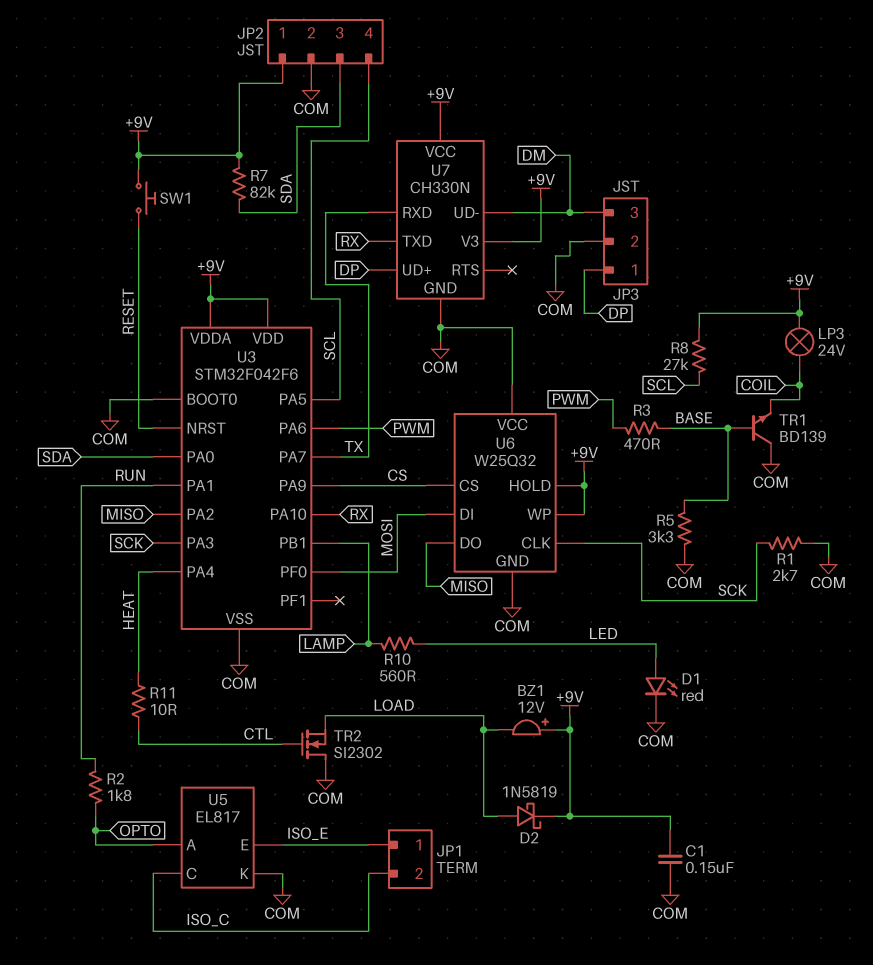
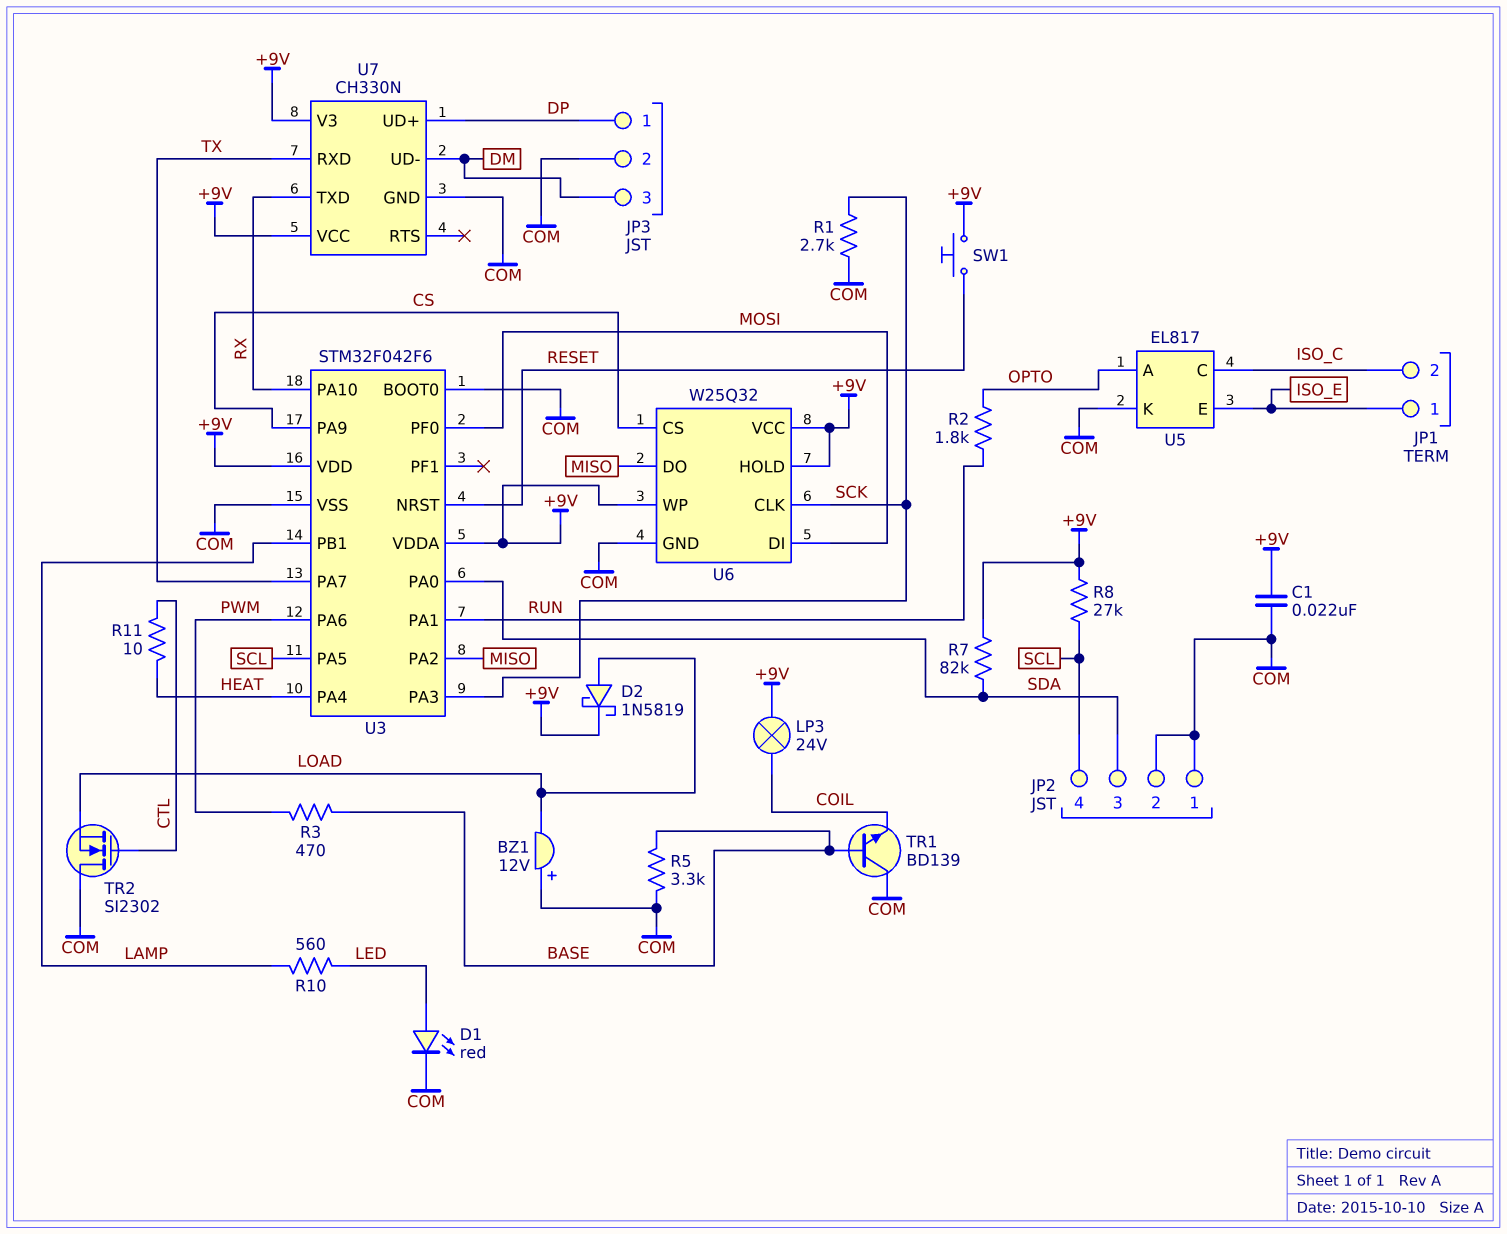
BZ1: buzzer 12V (plus +9V, minus LOAD) -> buzzer 12V (plus COM, minus LOAD)
C1: 150nF (+9V, COM) -> 22nF (+9V, COM)
JP2 pin 1: +9V -> COM
U6 pin VCC: COM -> +9V

